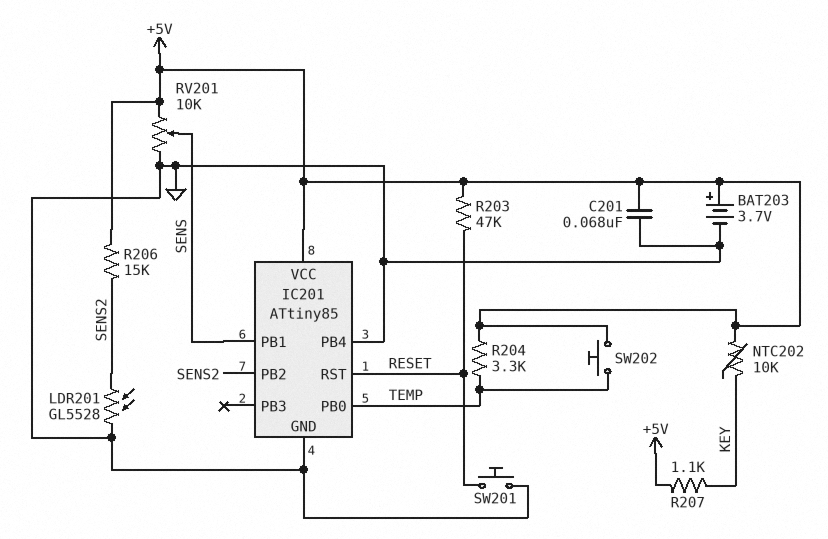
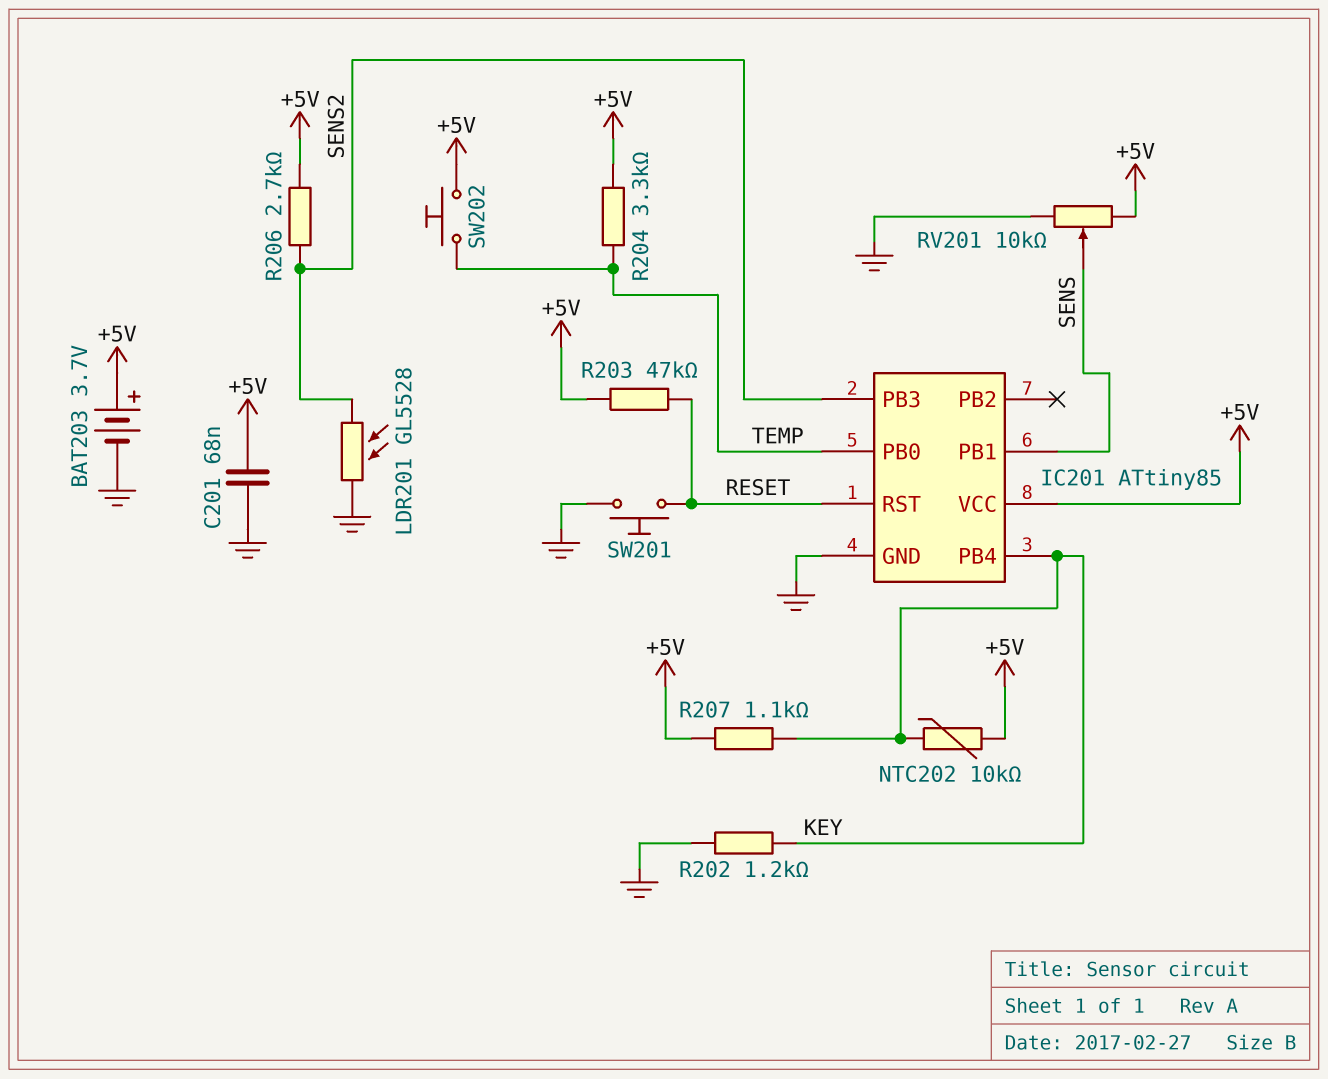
IC201 pin PB2: SENS2 -> none
IC201 pin PB3: none -> SENS2
IC201 pin PB4: GND -> KEY
R202: none -> 1.2k (GND, KEY)
R206: 15k (+5V, SENS2) -> 2.7k (+5V, SENS2)

